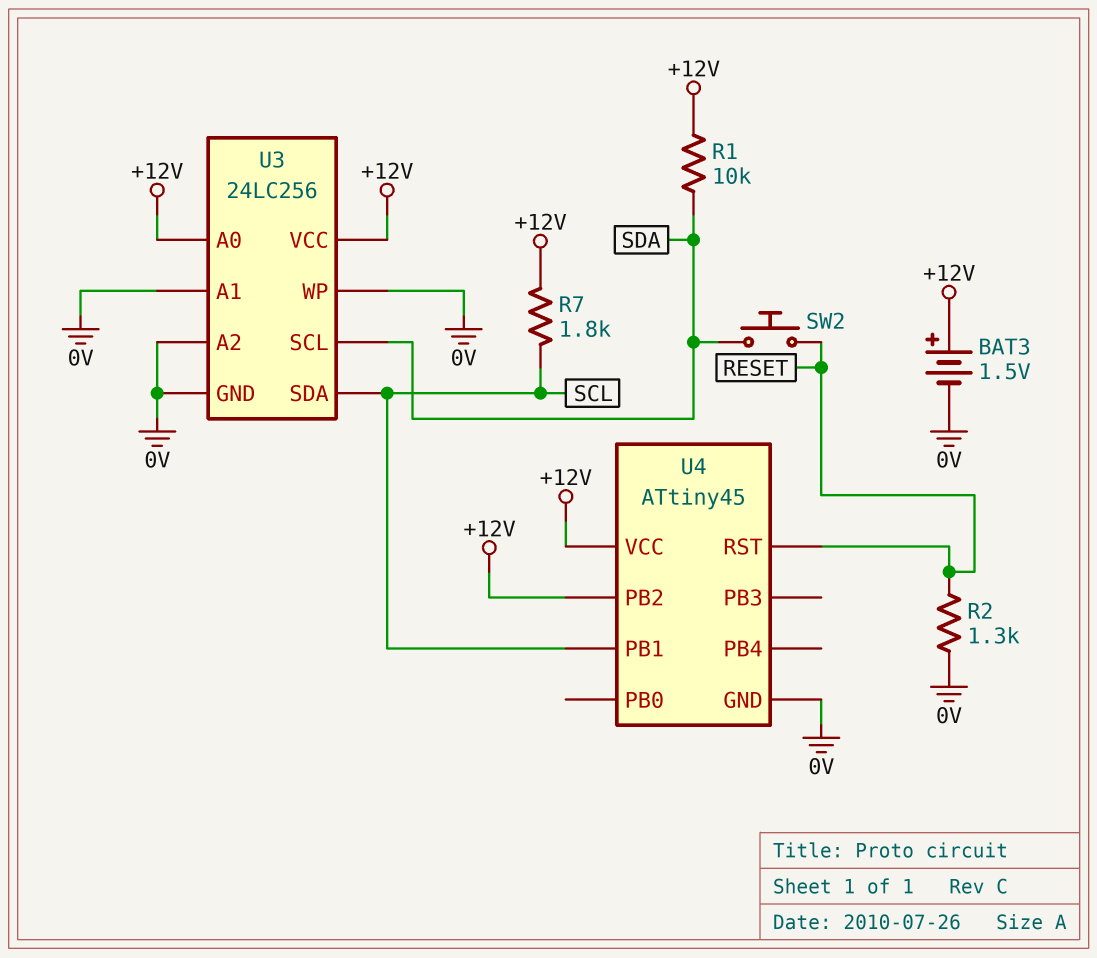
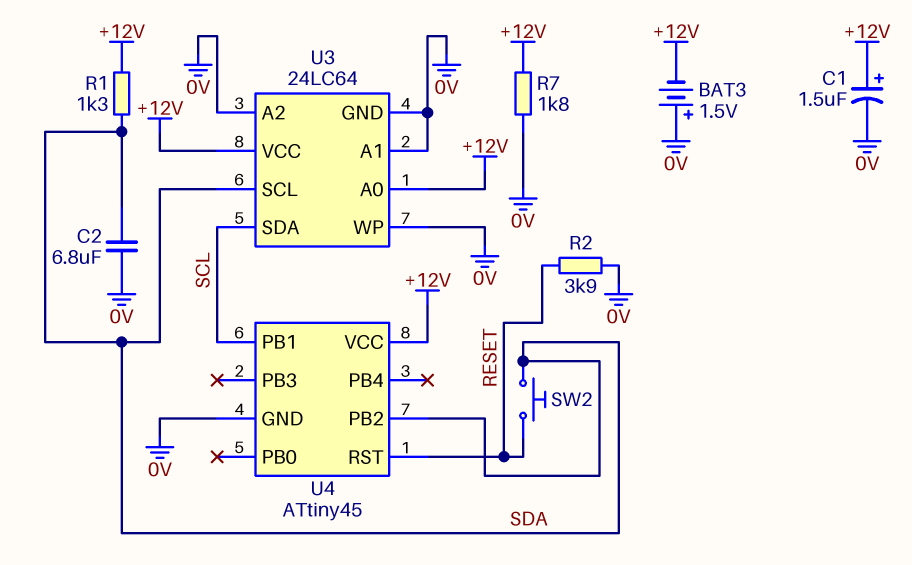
BAT3: 1.5V (plus +12V, minus 0V) -> 1.5V (plus 0V, minus +12V)
C1: none -> 1.5uF (plus +12V, minus 0V)
C2: none -> 6.8uF (0V, SDA)
R1: 10k (+12V, SDA) -> 1.3k (+12V, SDA)
R2: 1.3k (0V, RESET) -> 3.9k (0V, RESET)
R7: 1.8k (+12V, SCL) -> 1.8k (+12V, 0V)
U3: 24LC256 -> 24LC64
U4 pin PB2: +12V -> SDA

